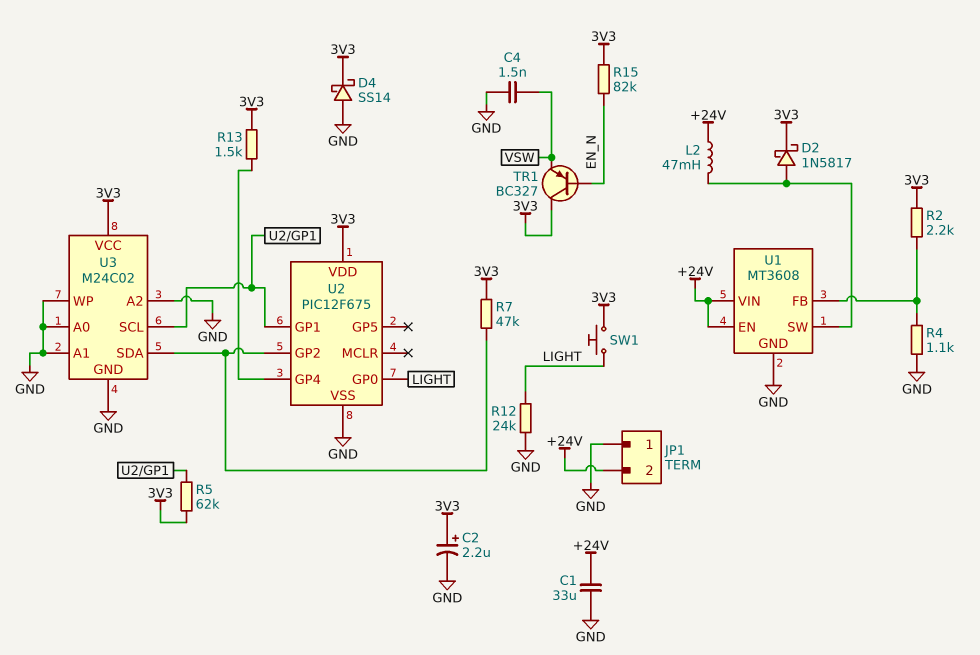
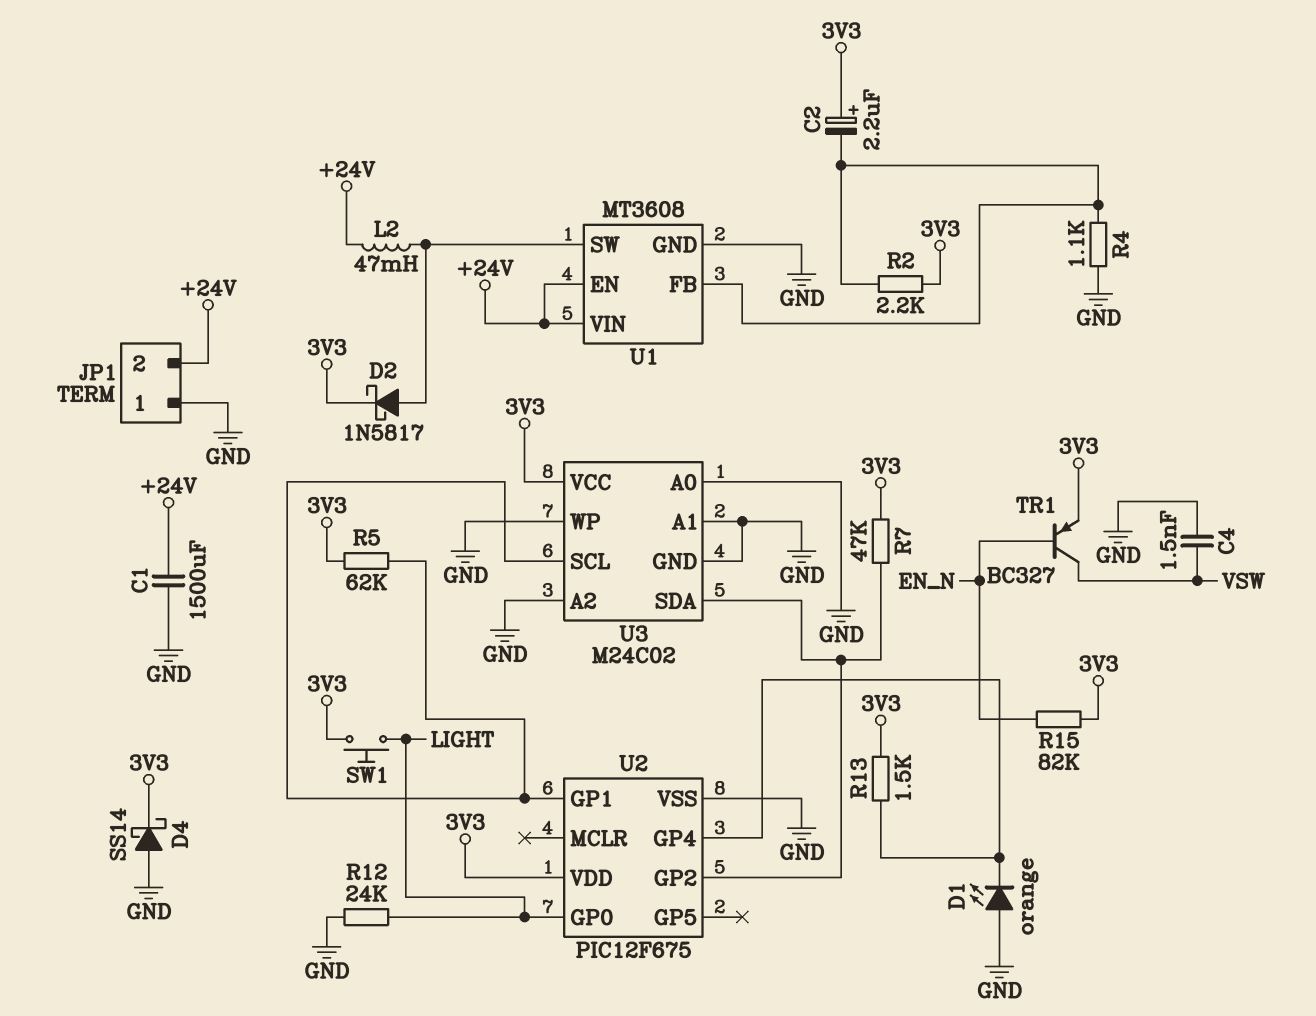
C1: 33uF (+24V, GND) -> 1500uF (+24V, GND)
C2: 2.2uF (plus 3V3, minus GND) -> 2.2uF (plus 3V3, minus U1/FB)
D1: none -> LED orange (A GND, K U2/GP4)
TR1: PNP BC327 (B EN_N, C 3V3, E VSW) -> PNP BC327 (B EN_N, C VSW, E 3V3)

